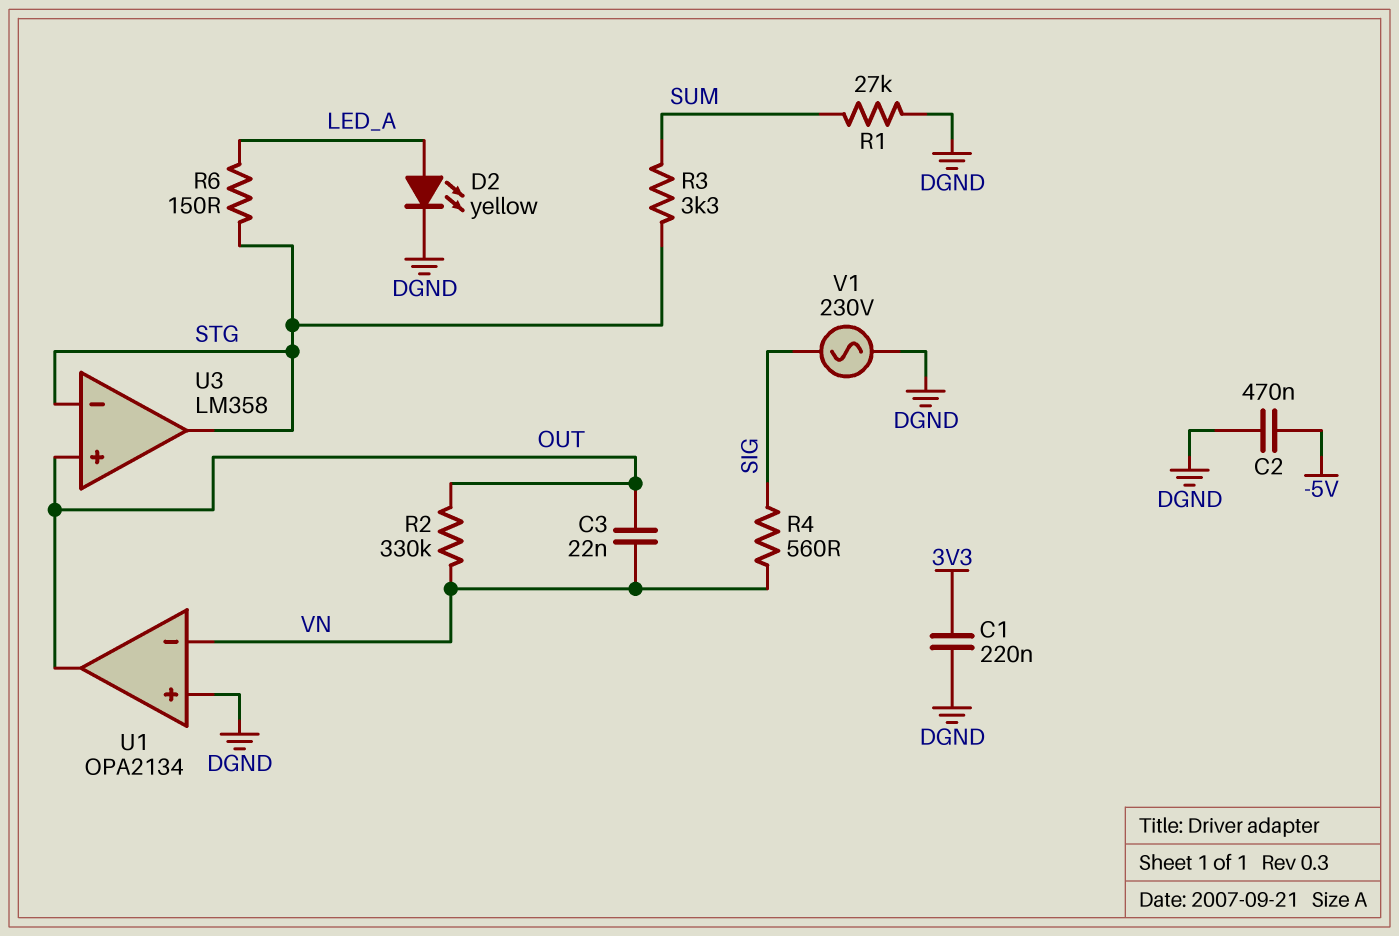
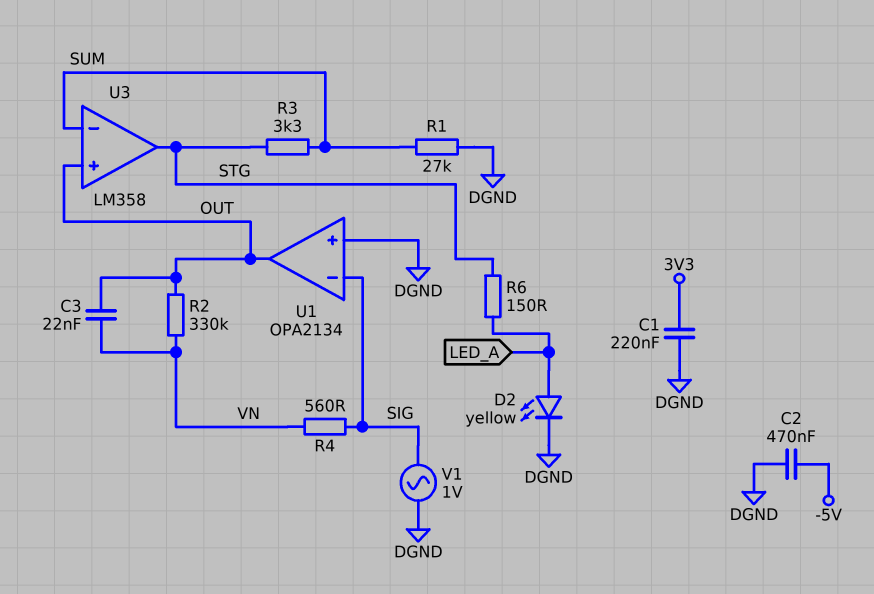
U1 pin in-: VN -> SIG
U3 pin in-: STG -> SUM
V1: AC 230V (DGND, SIG) -> AC 1V (DGND, SIG)

